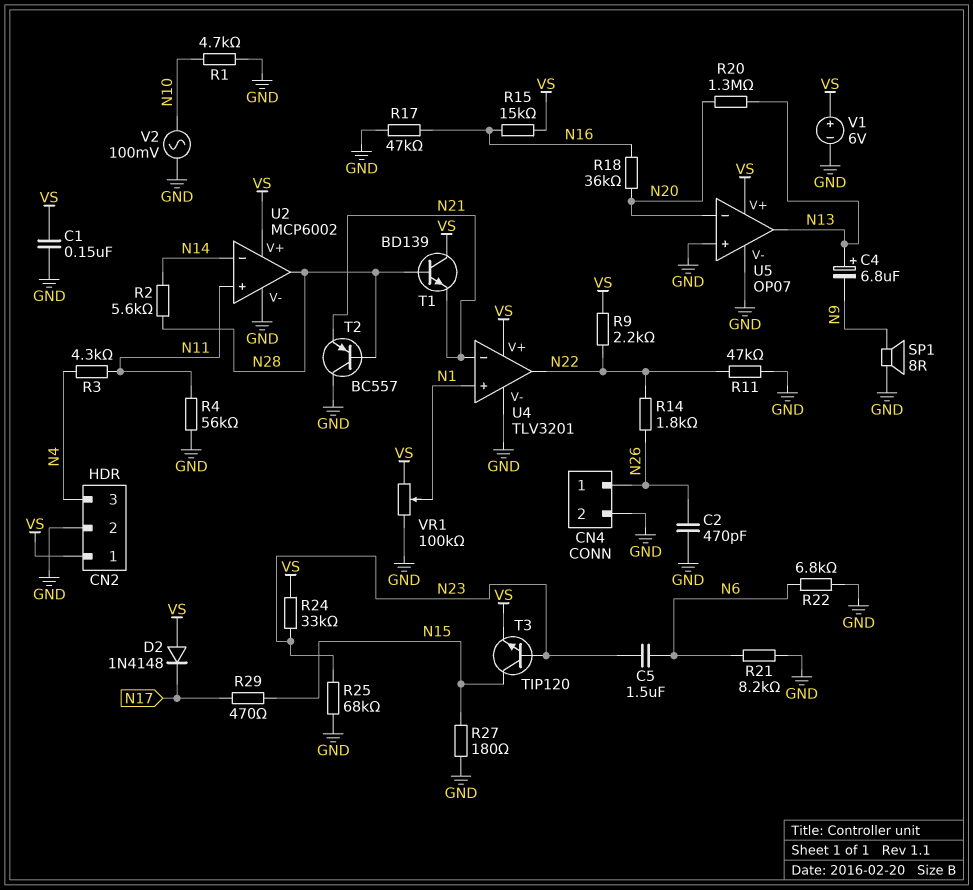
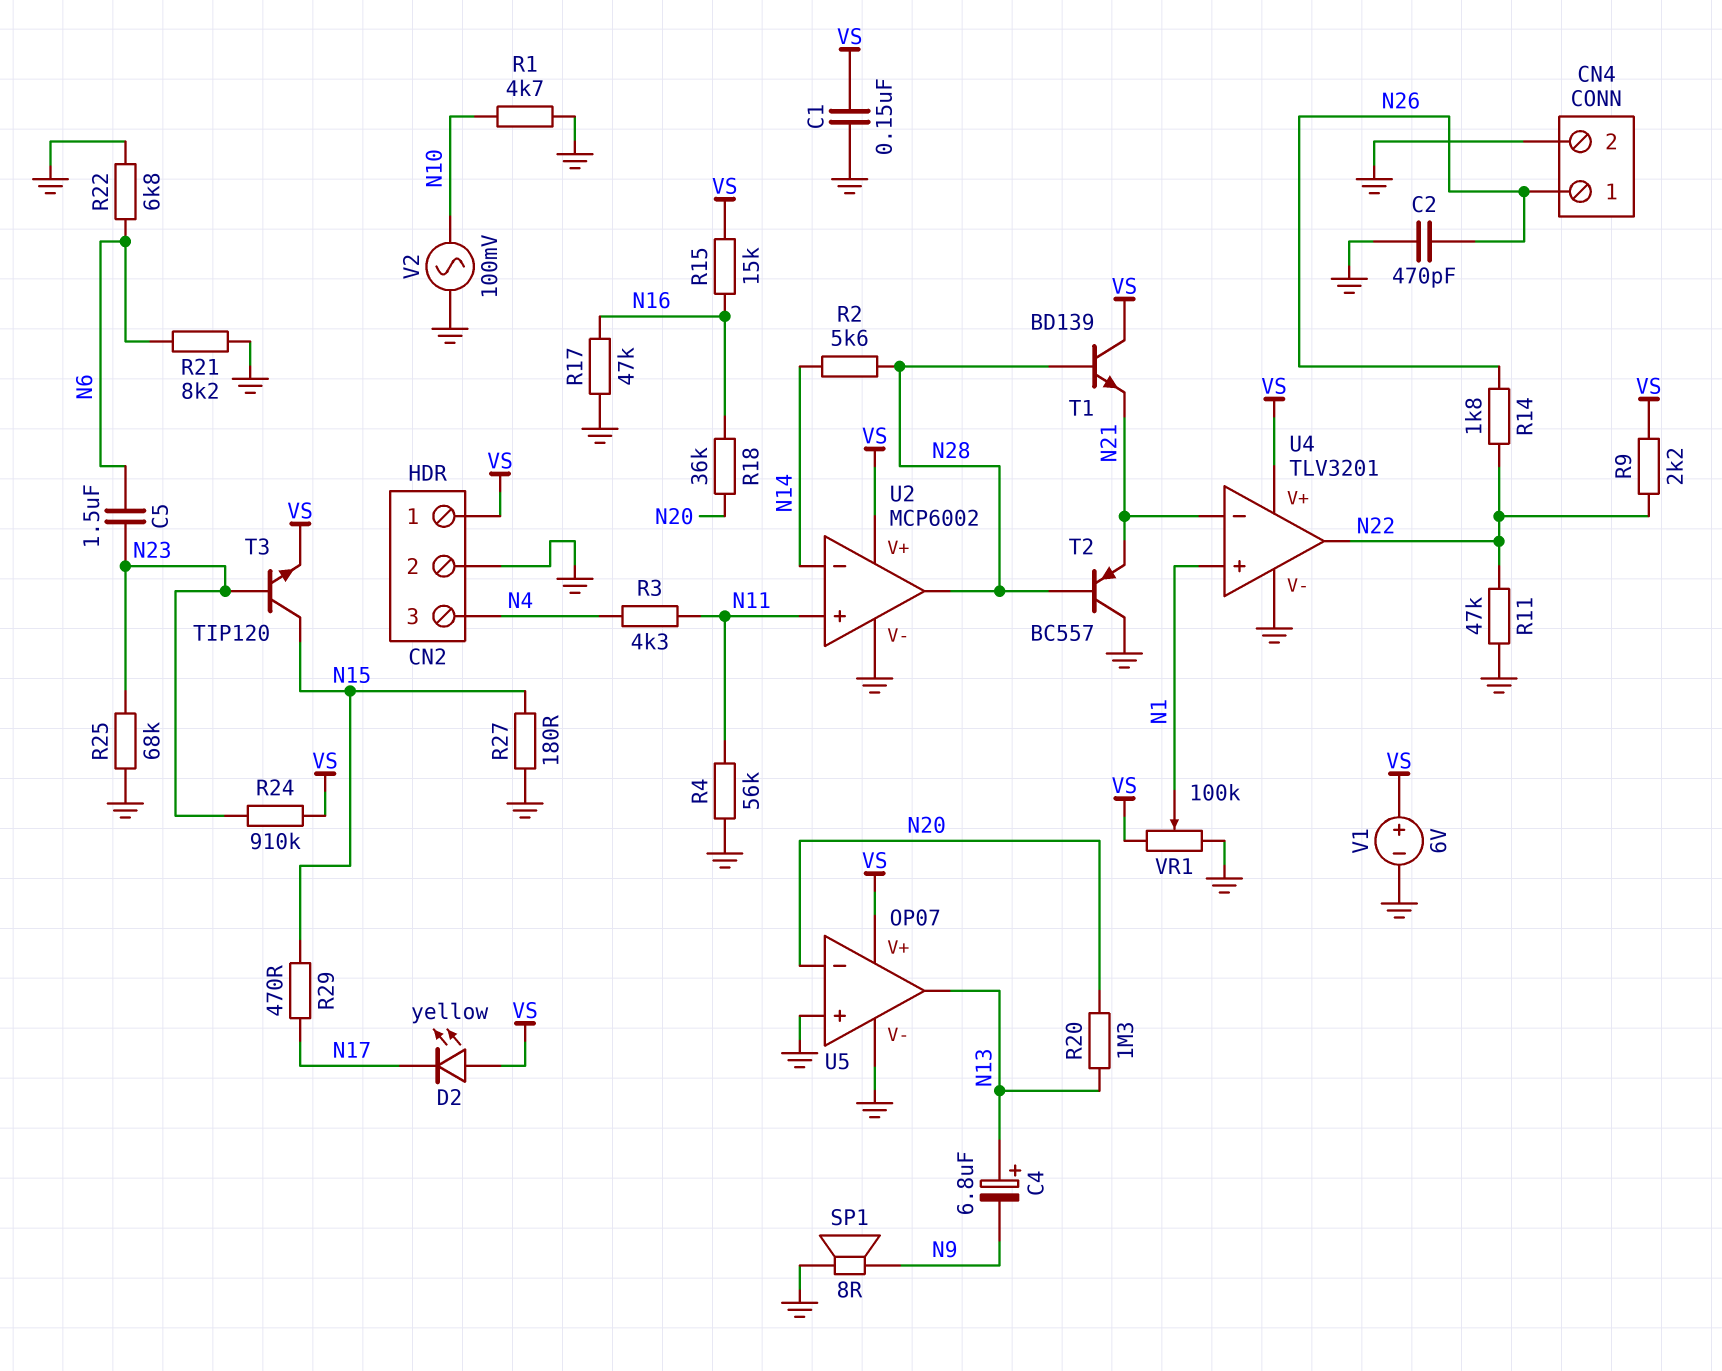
D2: diode 1N4148 (A VS, K N17) -> LED yellow (A VS, K N17)
R24: 33k (N23, VS) -> 910k (N23, VS)

